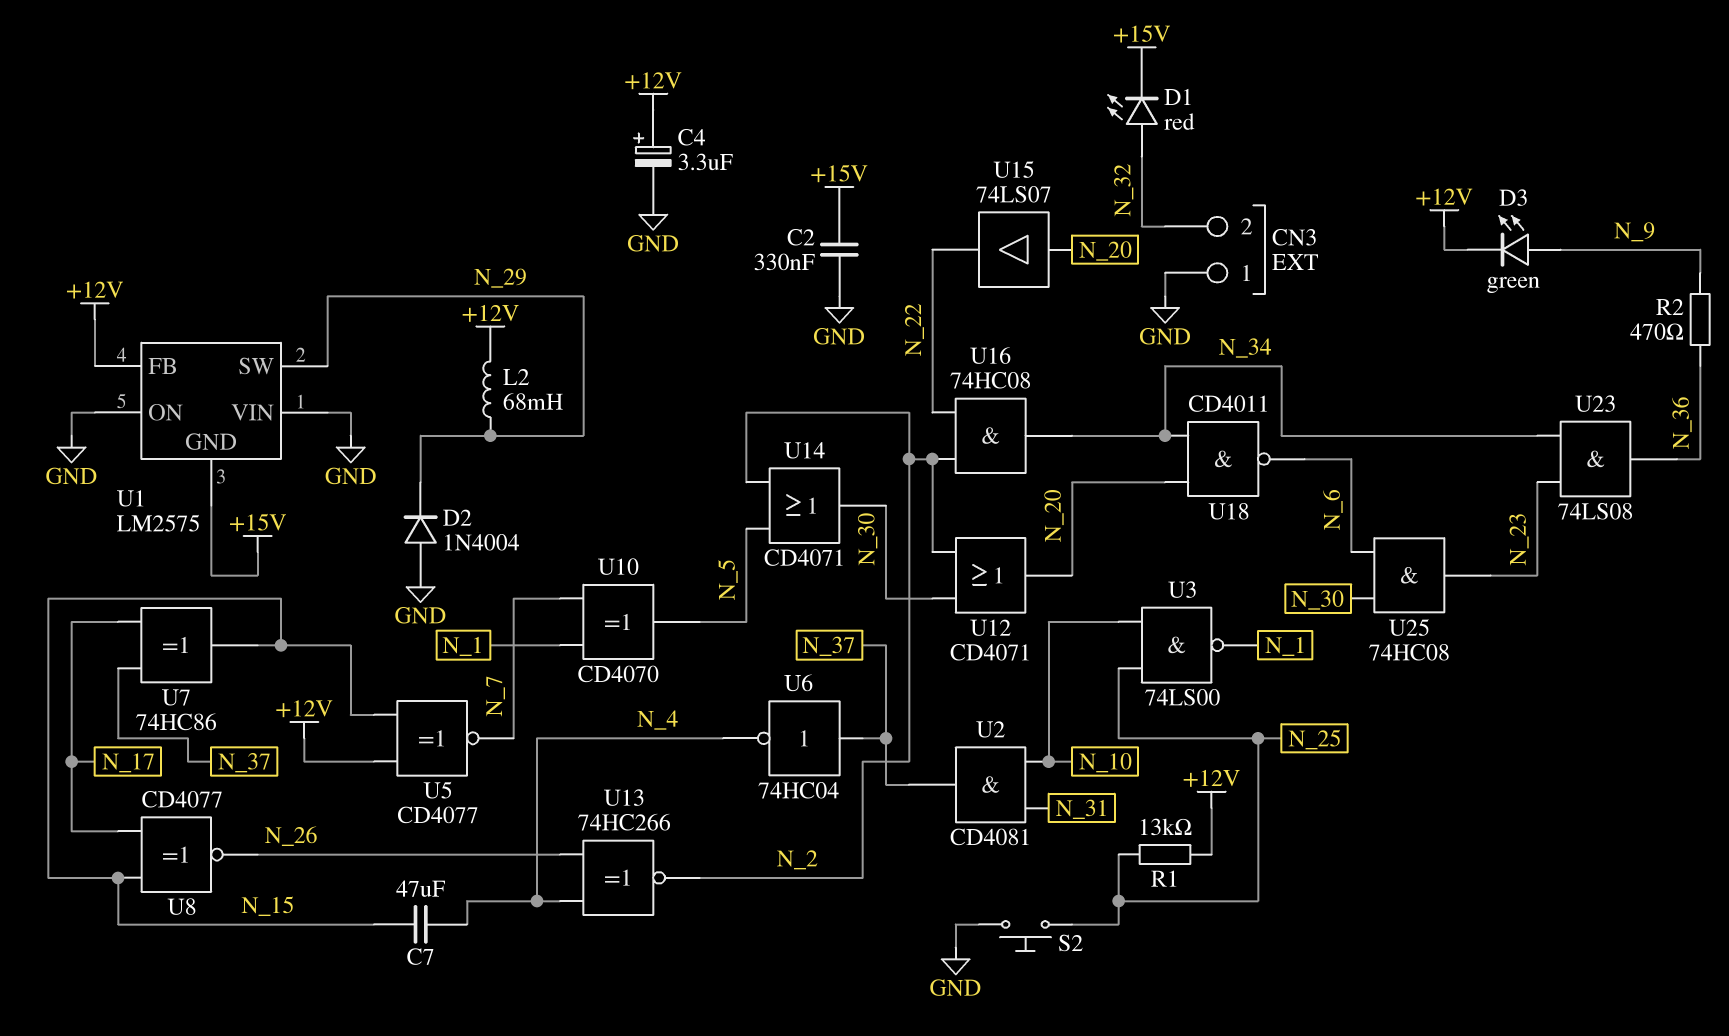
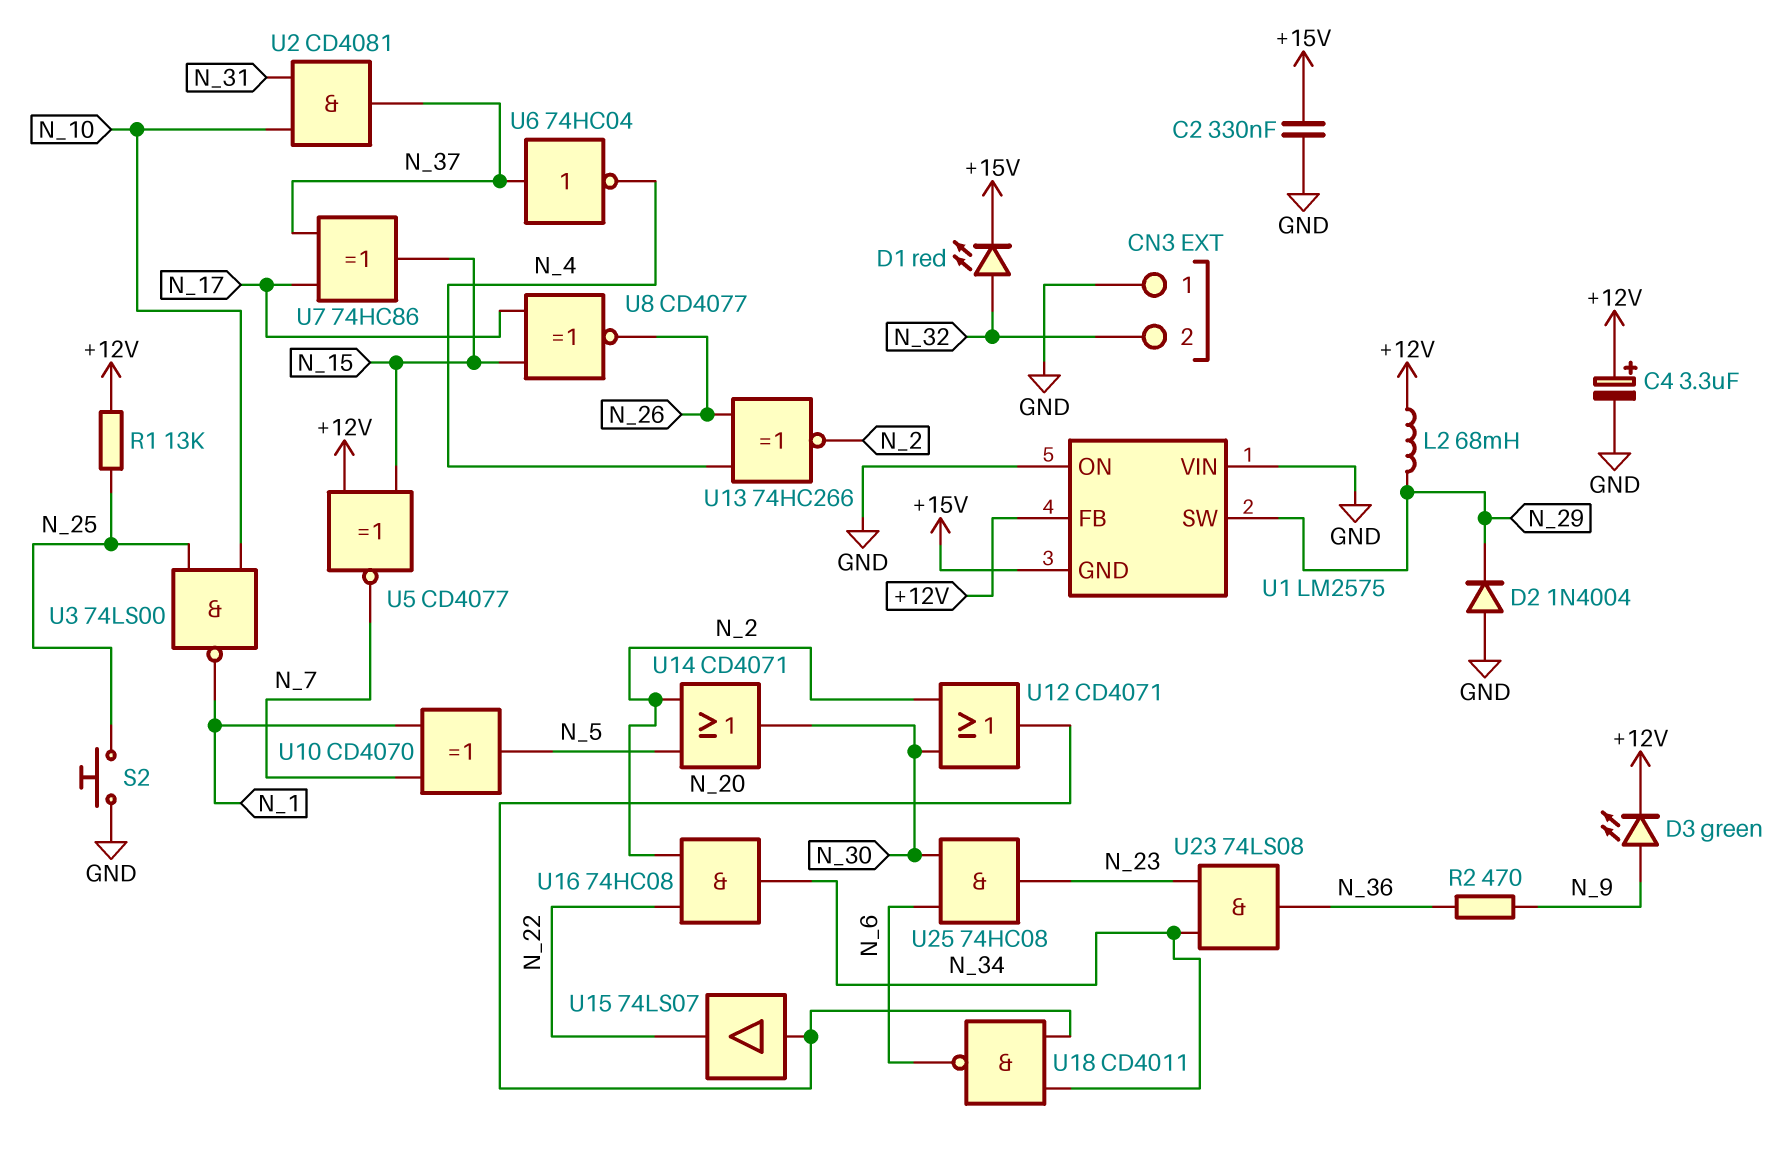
C7: 47uF (N_4, N_15) -> none

